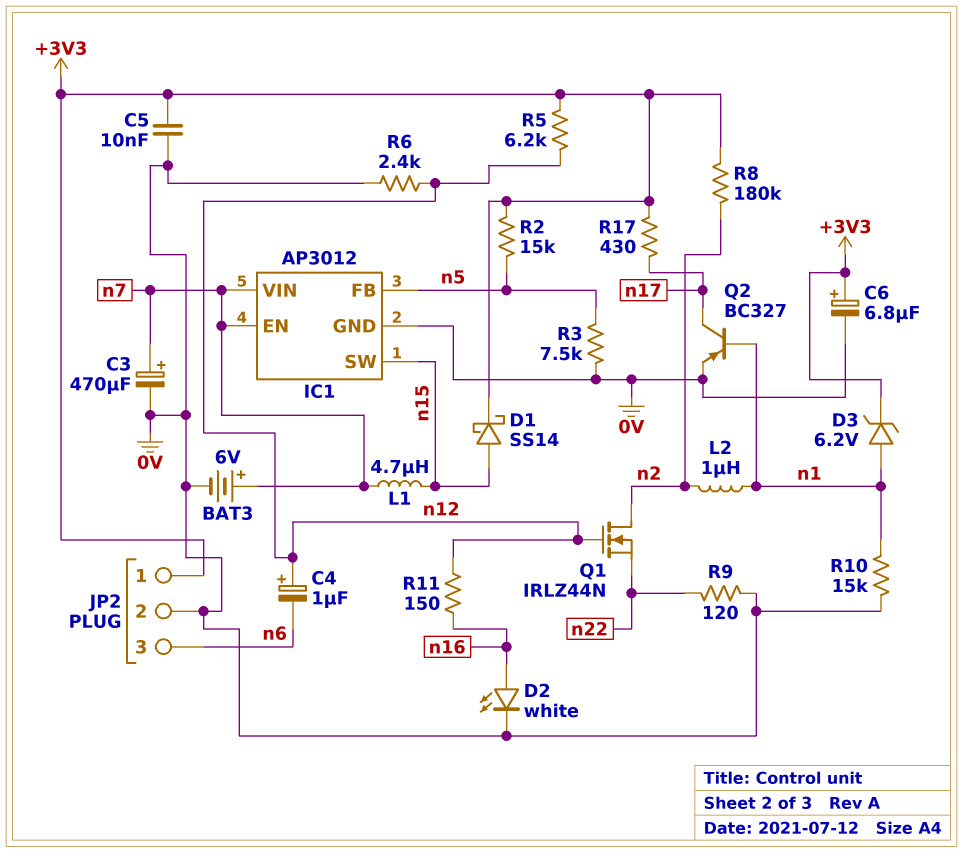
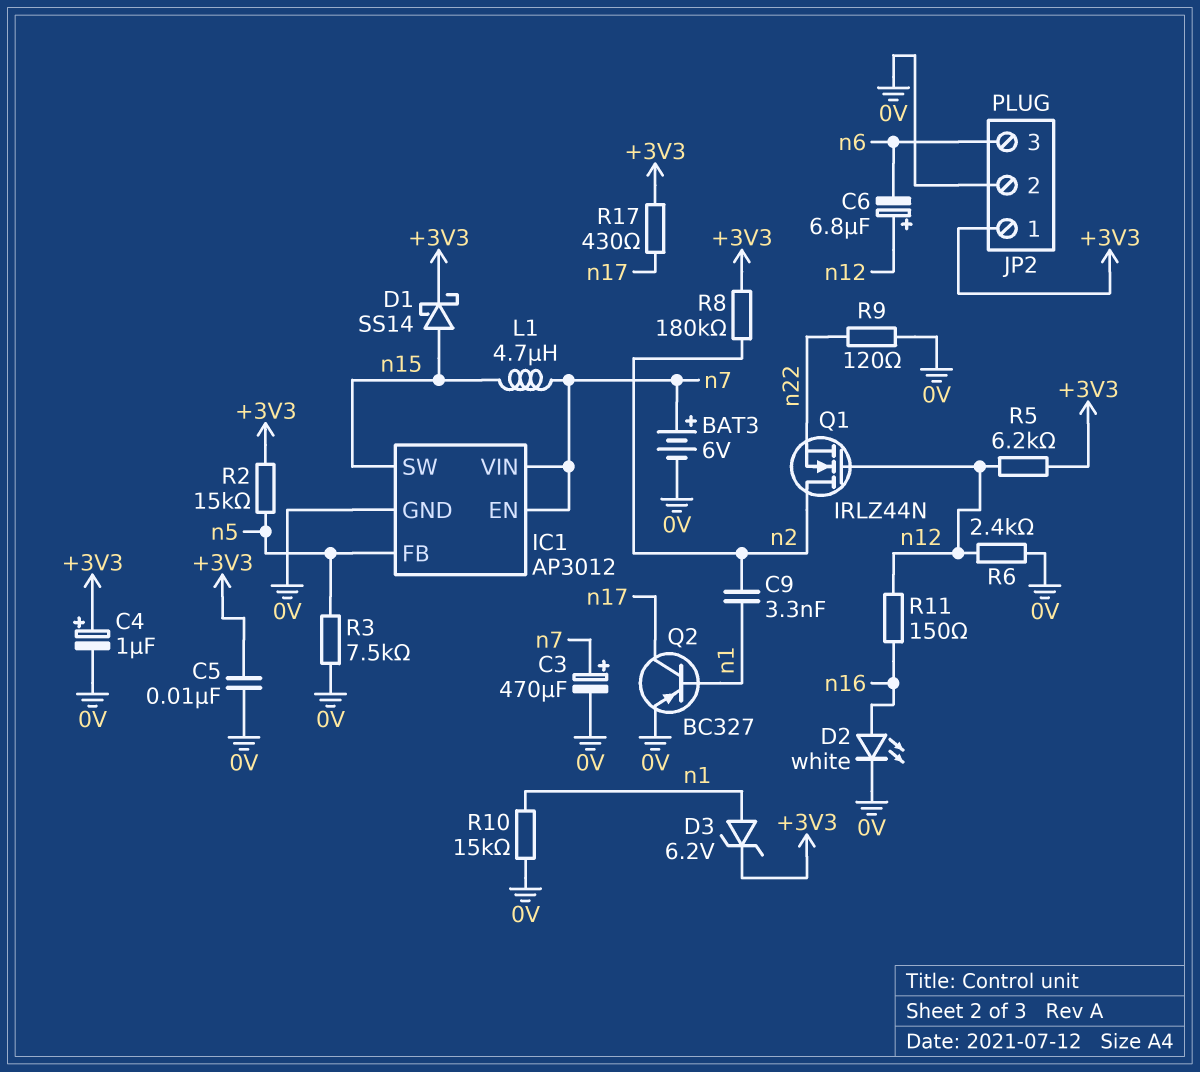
C4: 1uF (plus n12, minus n6) -> 1uF (plus +3V3, minus 0V)
C6: 6.8uF (plus +3V3, minus 0V) -> 6.8uF (plus n12, minus n6)
C9: none -> 3.3nF (n1, n2)
L2: 1uH (n1, n2) -> none

